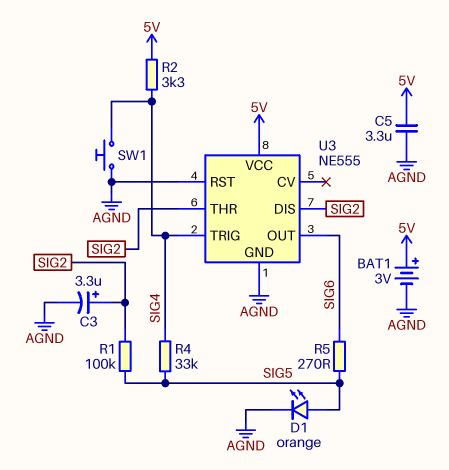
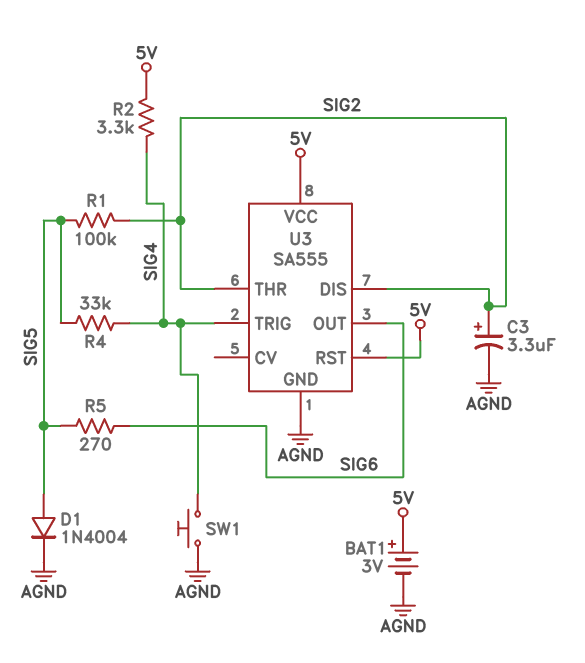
C5: 3.3uF (5V, AGND) -> none
D1: LED orange (A SIG5, K AGND) -> diode 1N4004 (A SIG5, K AGND)
U3: NE555 -> SA555
U3 pin RST: AGND -> 5V

